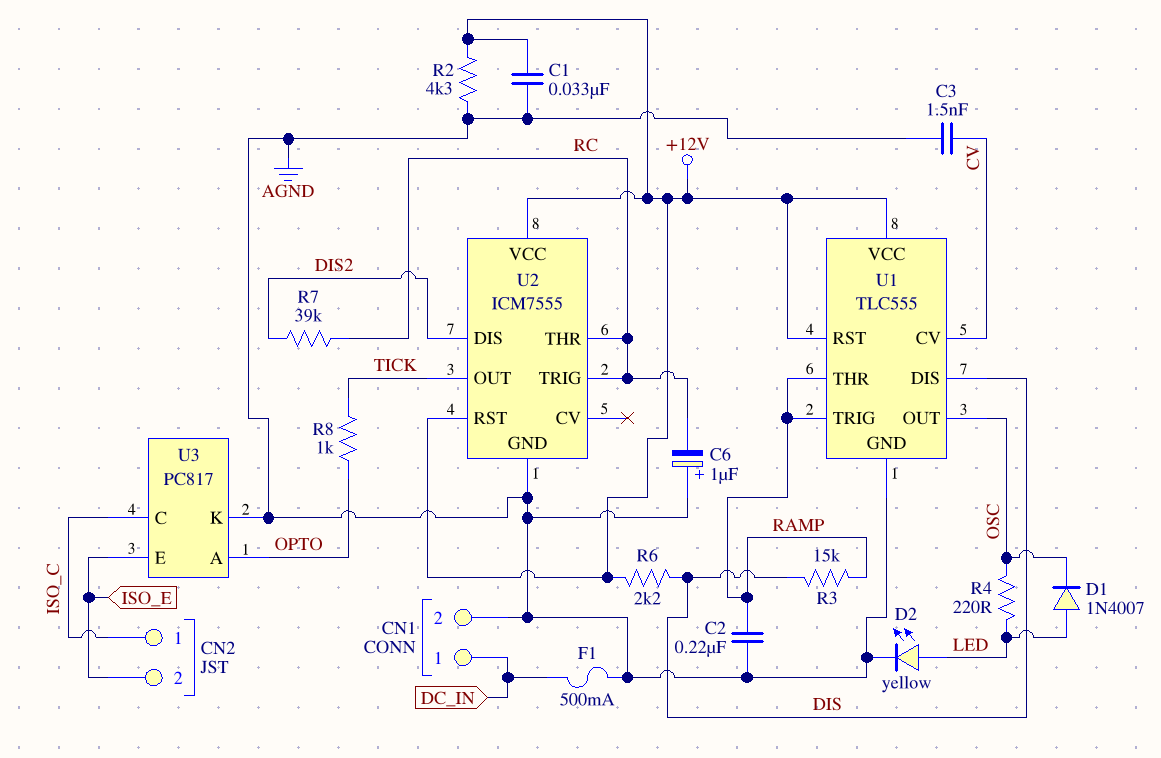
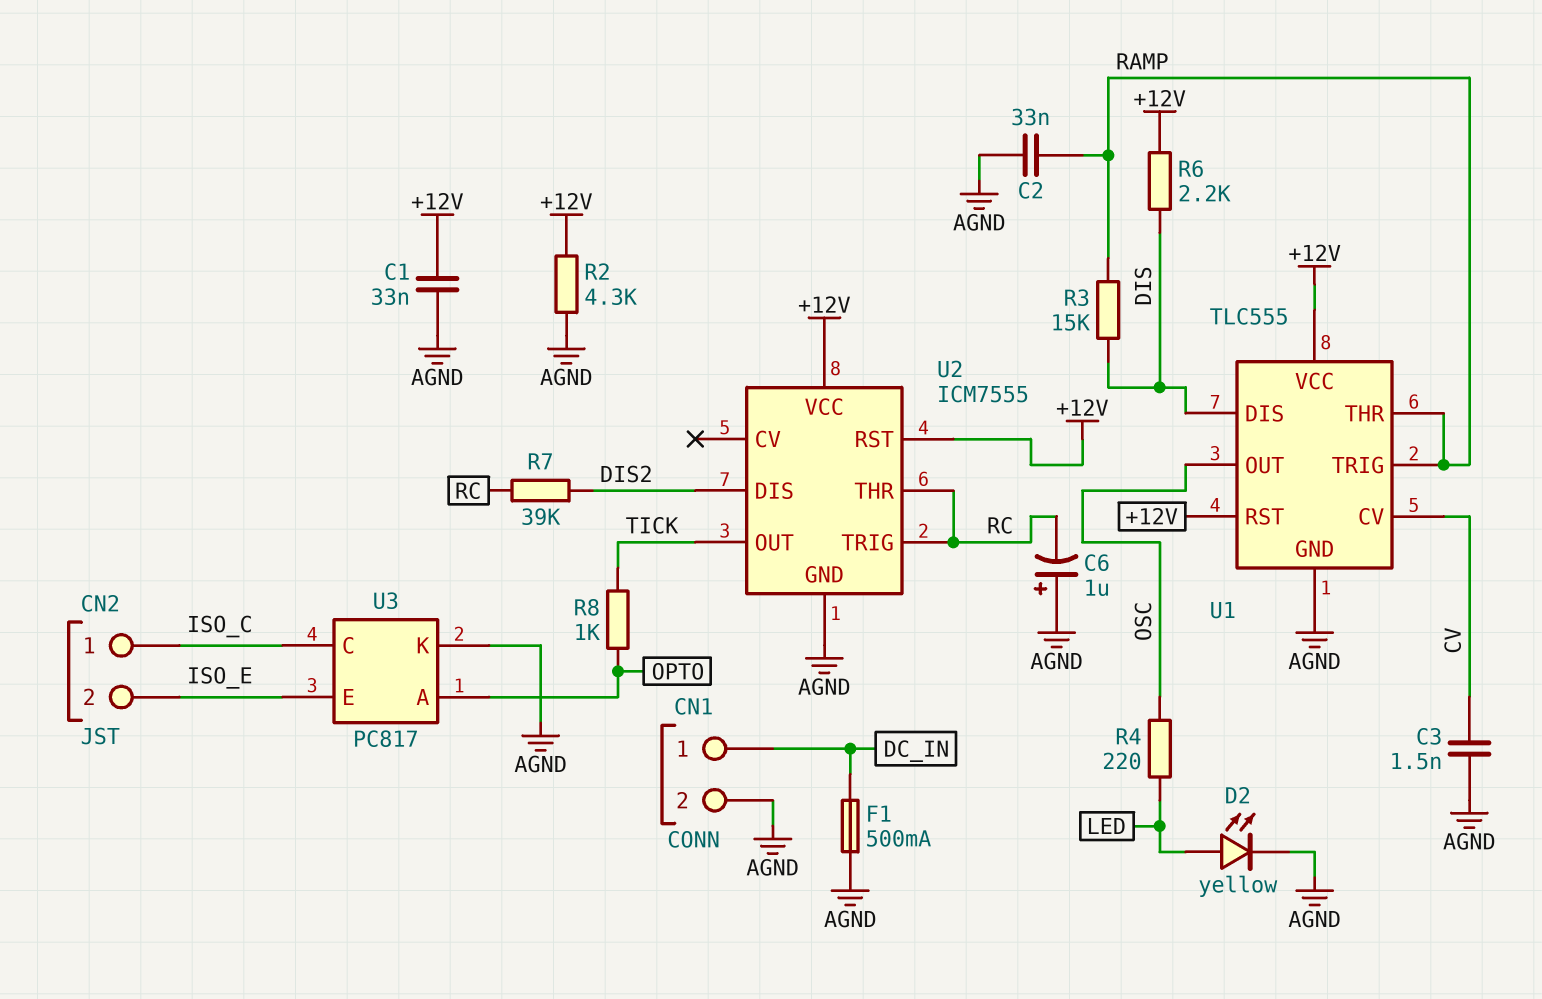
C2: 220nF (AGND, RAMP) -> 33nF (AGND, RAMP)
D1: diode 1N4007 (A LED, K OSC) -> none

